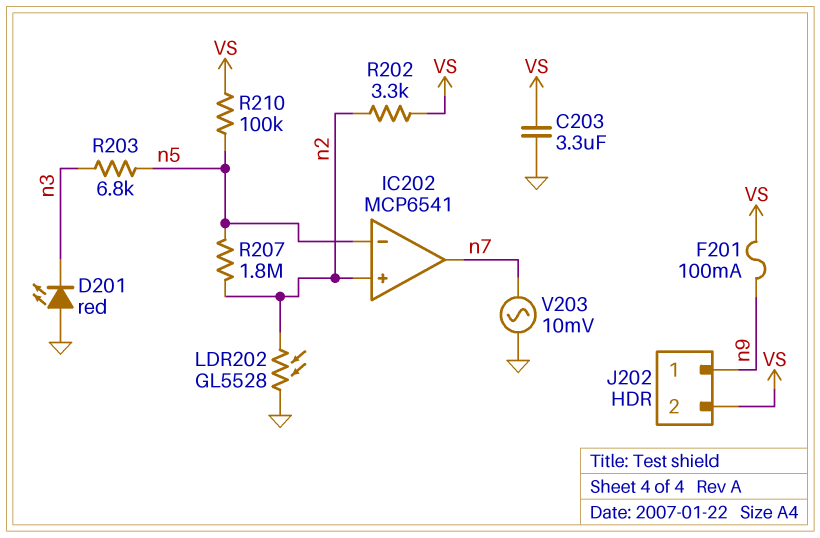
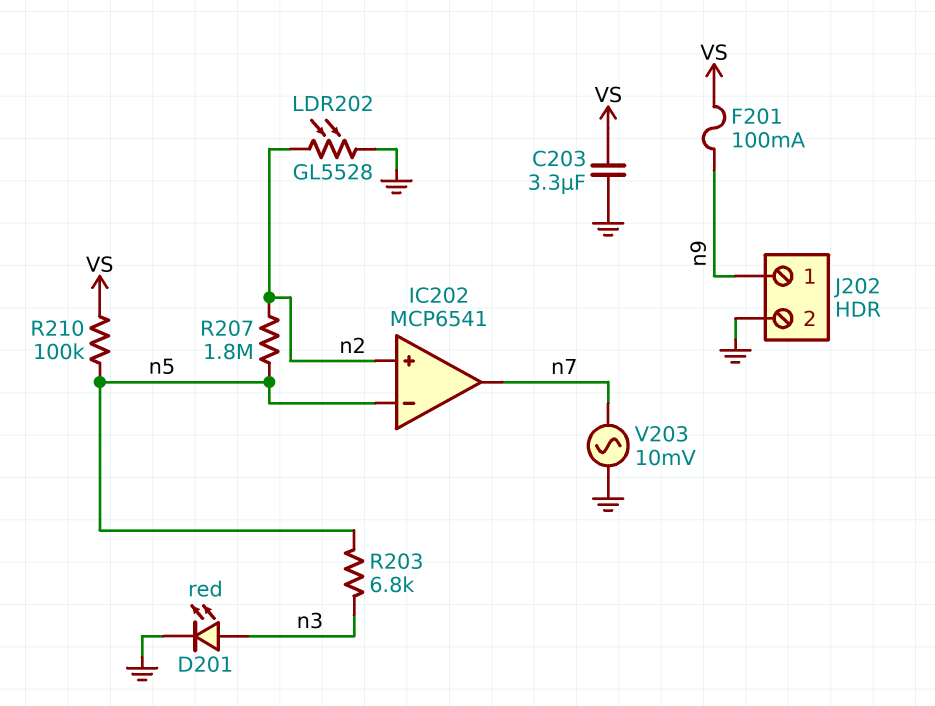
D201: LED red (A GND, K n3) -> LED red (A n3, K GND)
J202 pin 2: VS -> GND
R202: 3.3k (VS, n2) -> none

